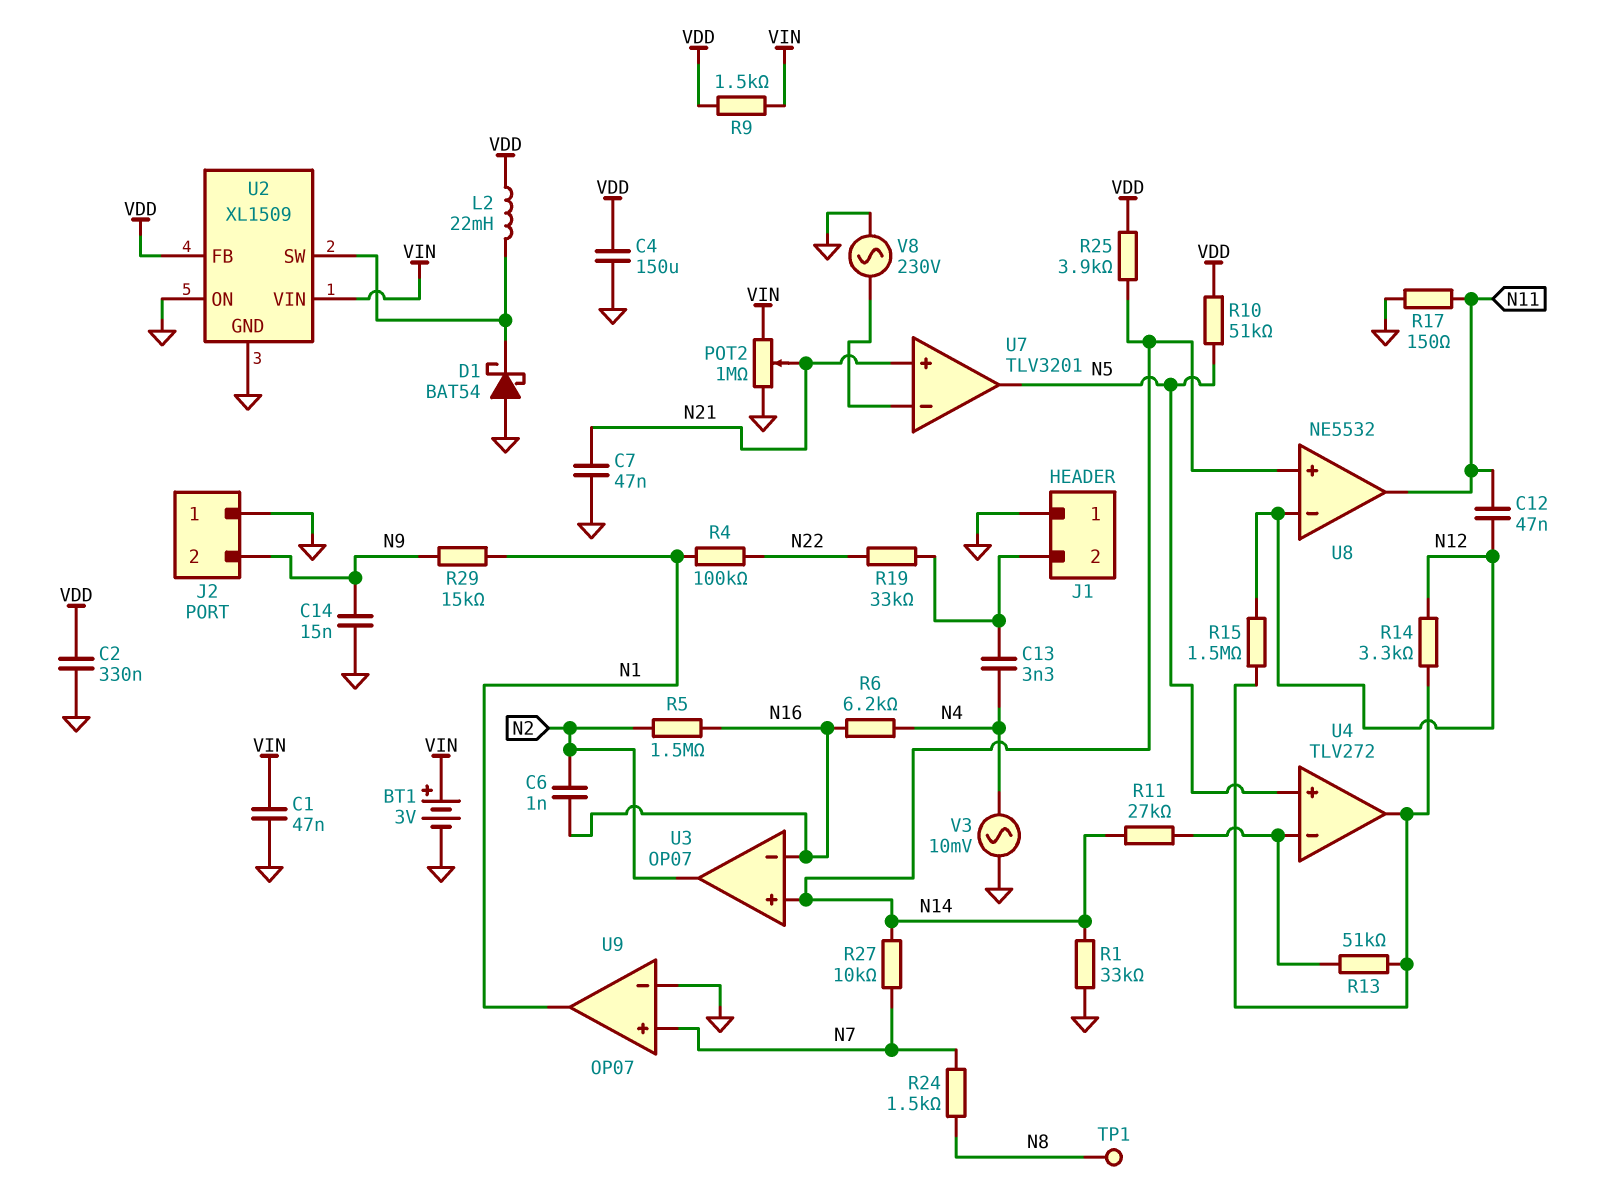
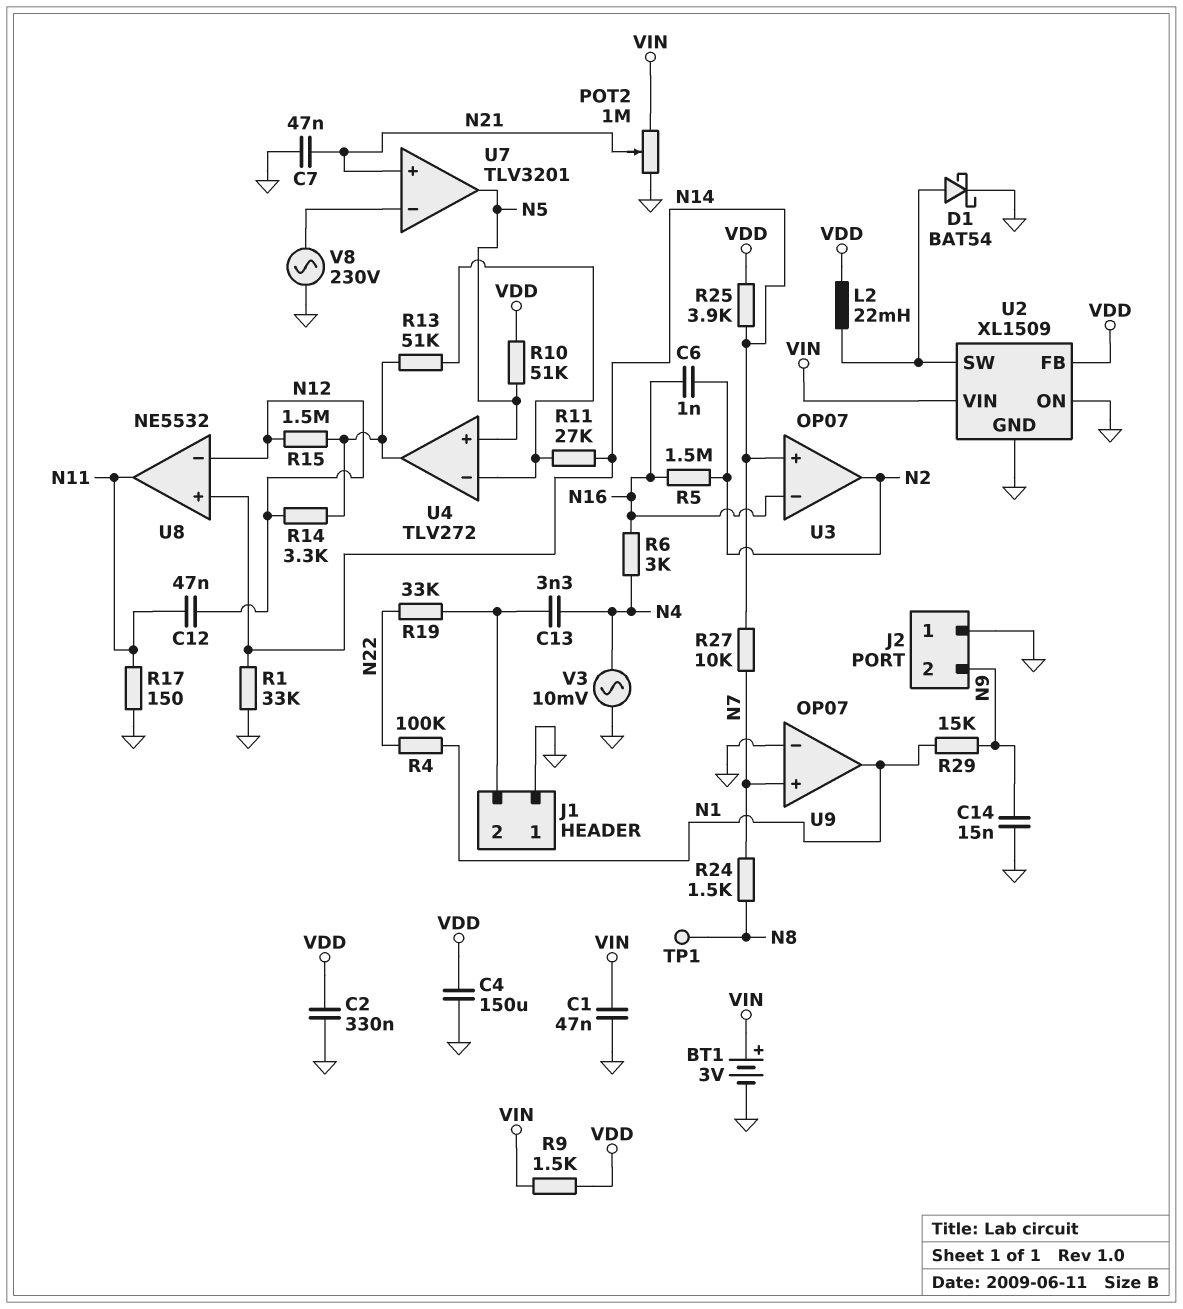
D1: schottky BAT54 (A GND, K U2/SW) -> schottky BAT54 (A U2/SW, K GND)
R6: 6.2k (N4, N16) -> 3k (N4, N16)

